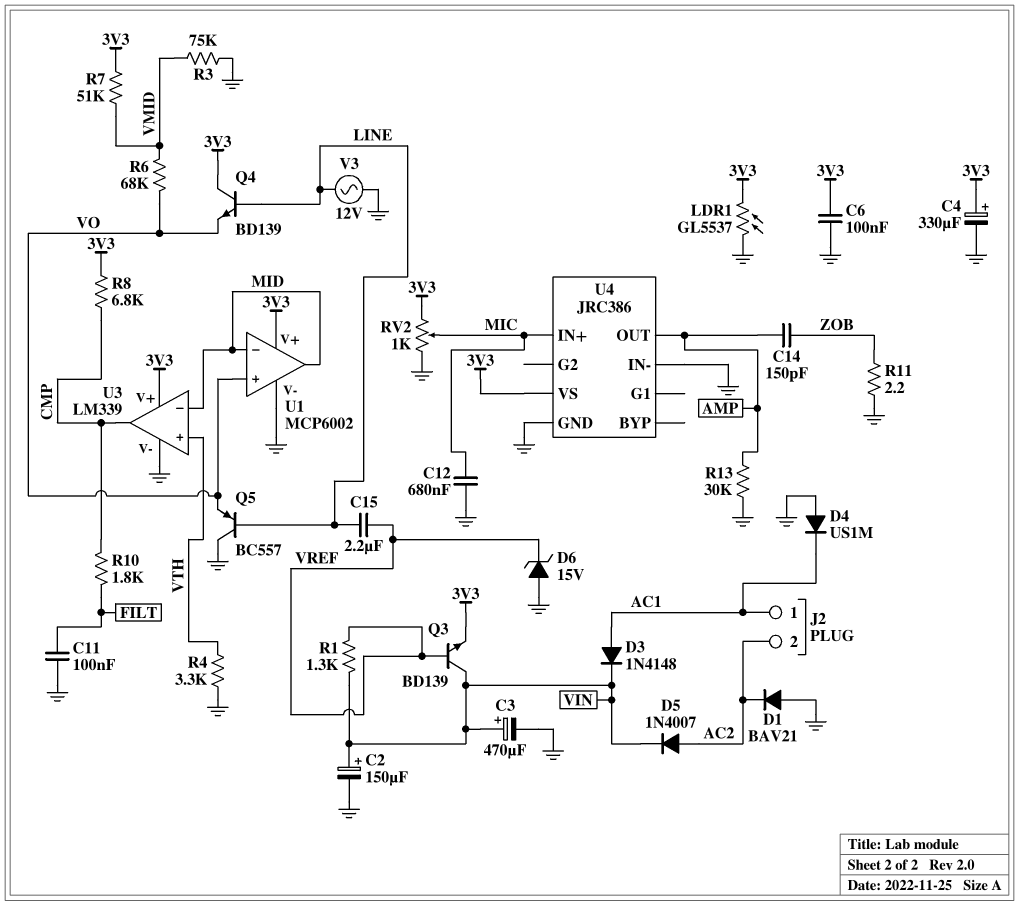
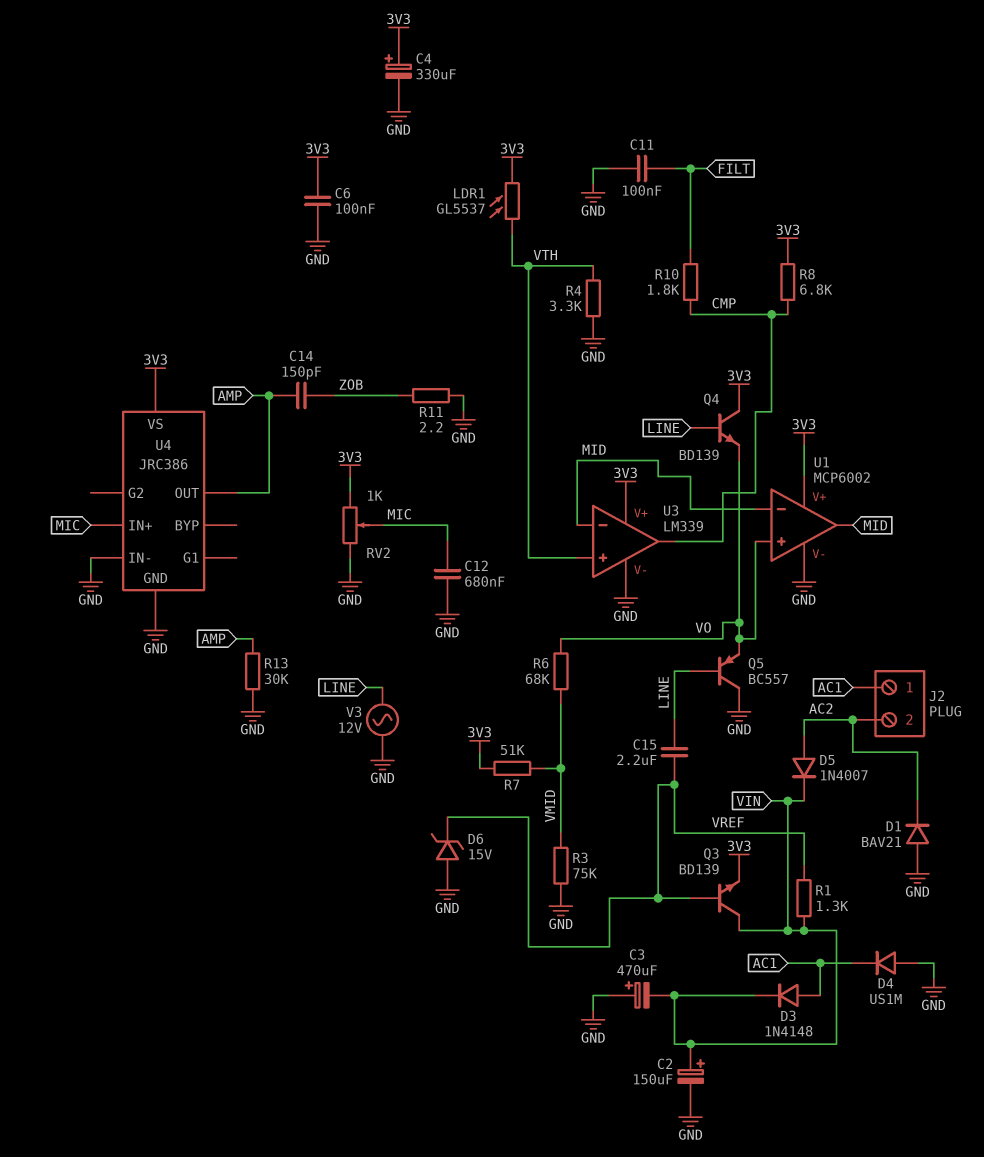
C3: 470uF (plus VIN, minus GND) -> 470uF (plus GND, minus VIN)
LDR1: GL5537 (3V3, GND) -> GL5537 (3V3, VTH)

